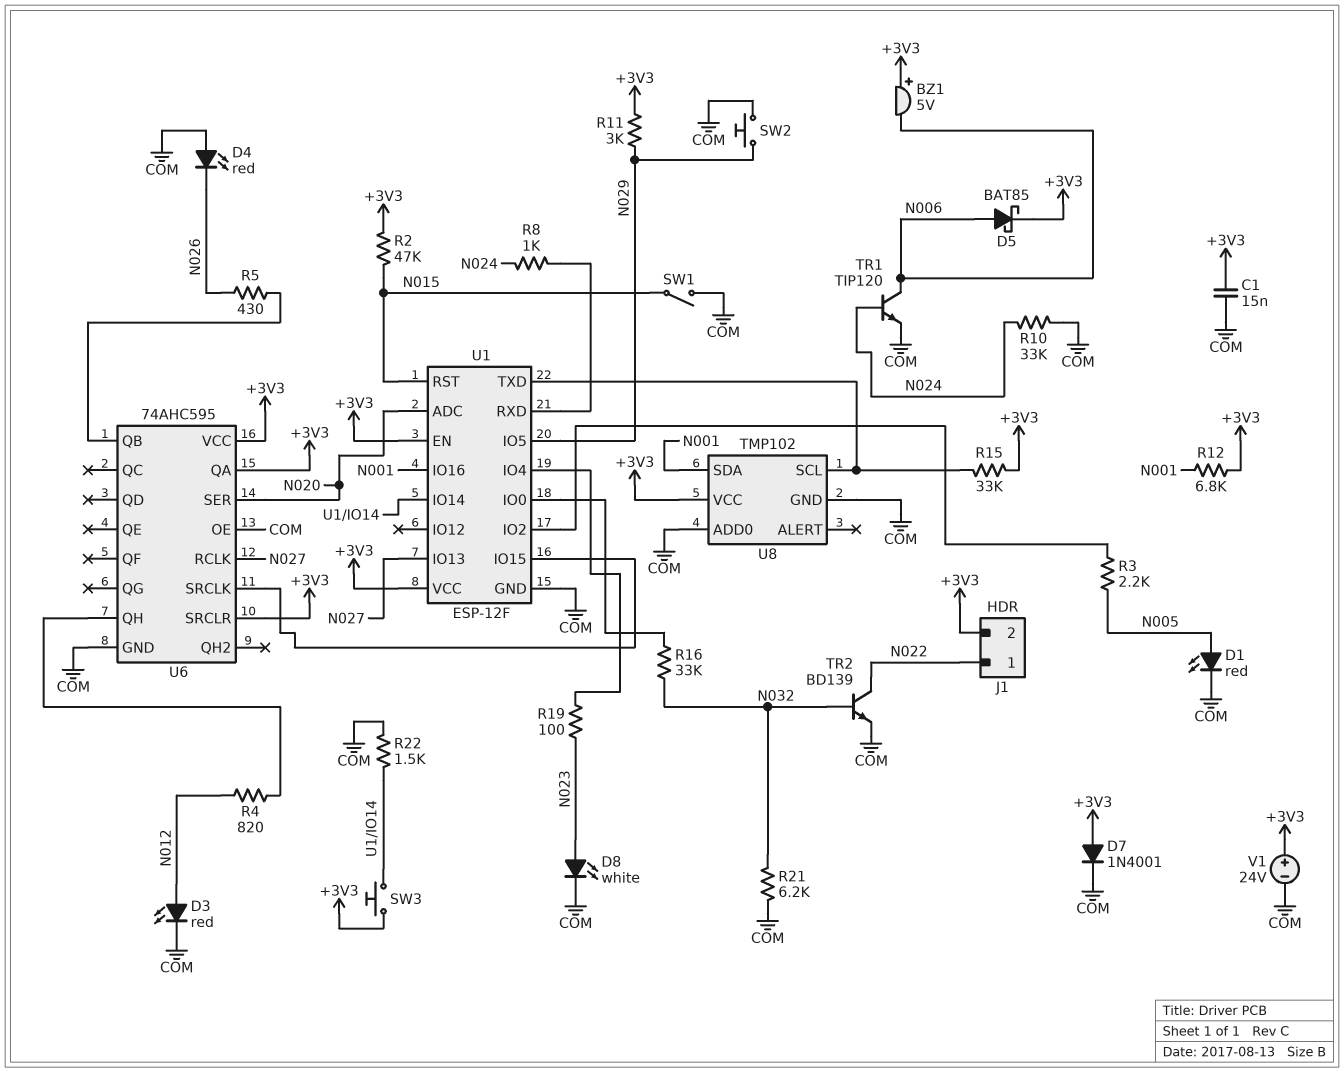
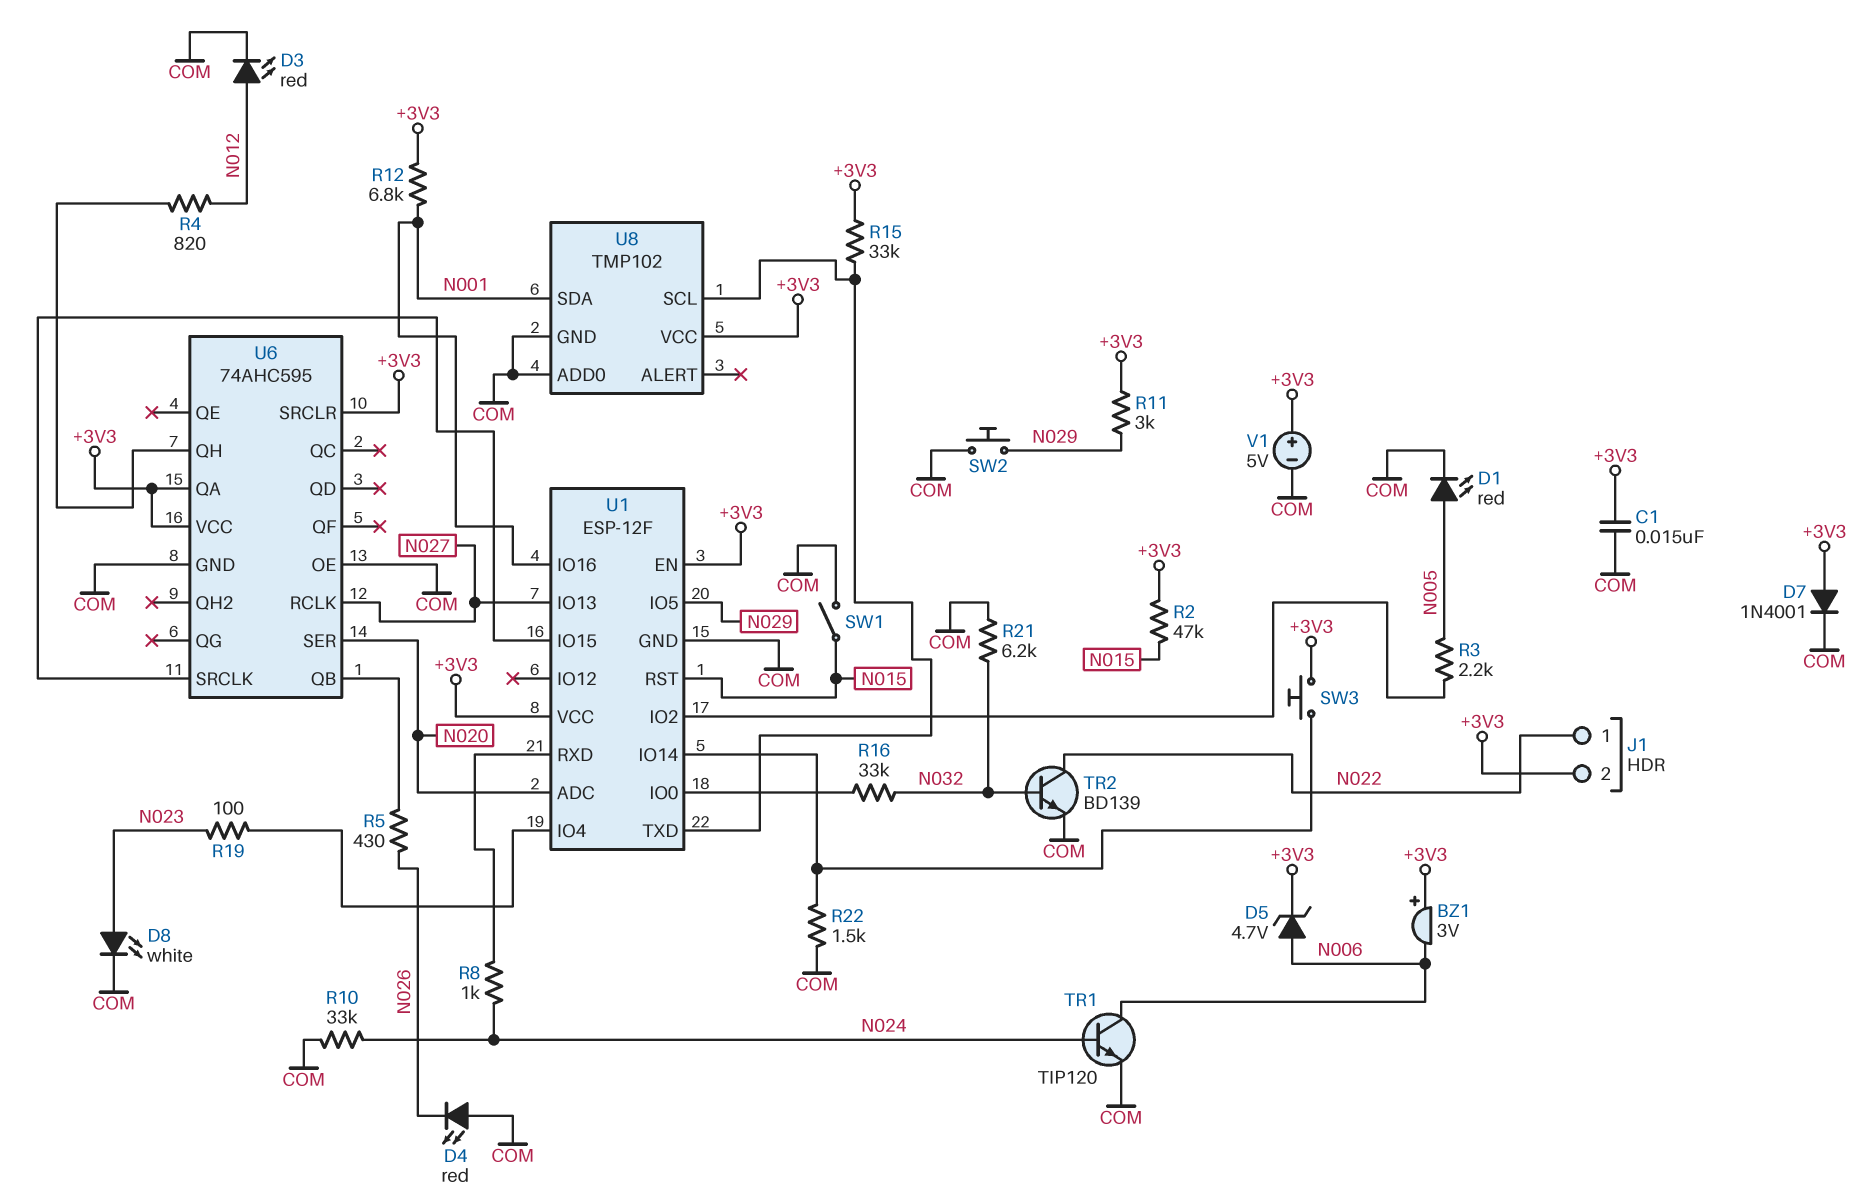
BZ1: buzzer 5V (plus +3V3, minus N006) -> buzzer 3V (plus +3V3, minus N006)
D5: schottky BAT85 (A N006, K +3V3) -> zener 4.7V (A N006, K +3V3)
V1: 24V (plus +3V3, minus COM) -> 5V (plus +3V3, minus COM)

